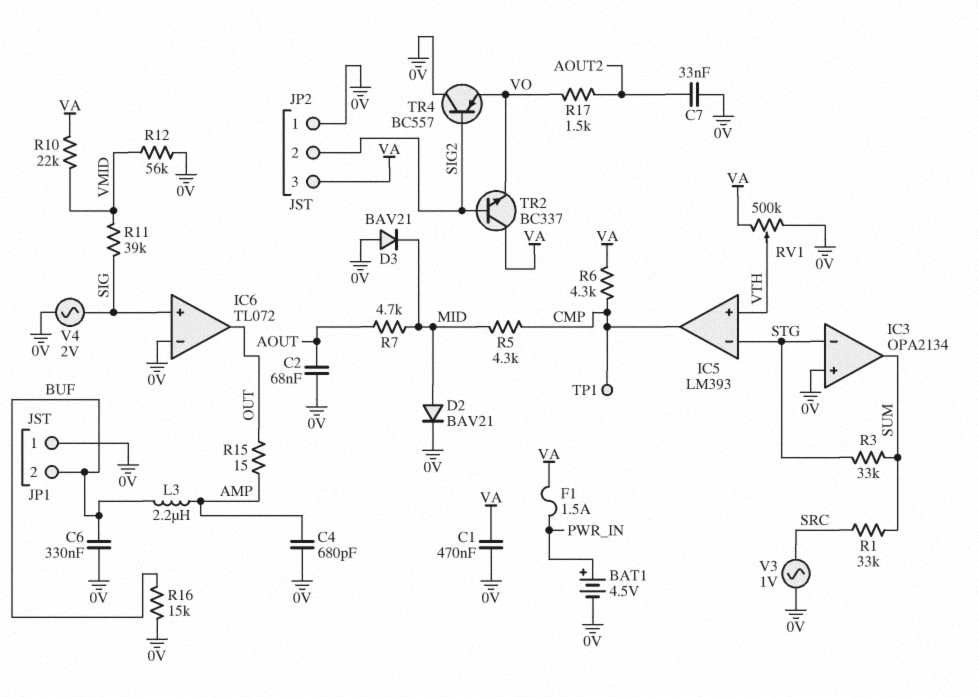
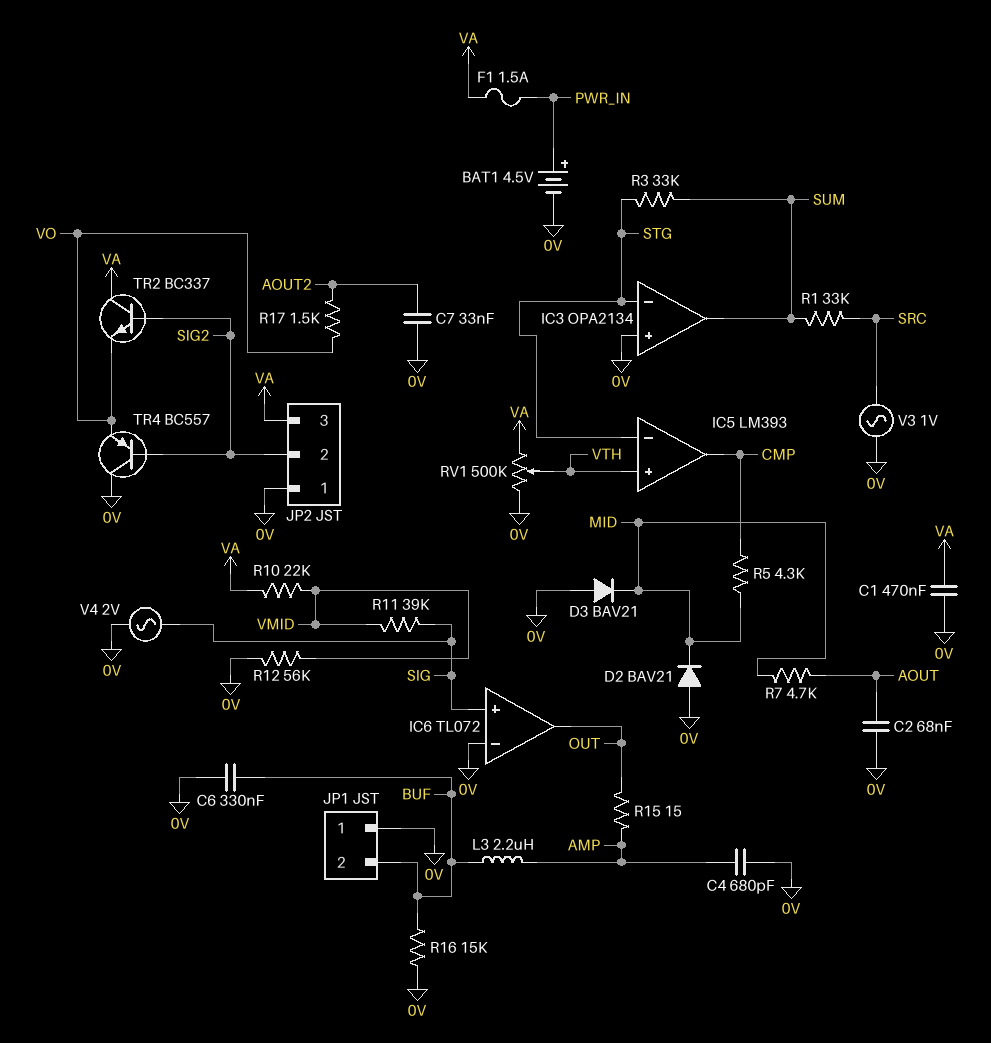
D2: diode BAV21 (A MID, K 0V) -> diode BAV21 (A 0V, K MID)
R6: 4.3k (CMP, VA) -> none
TP1: test point (CMP) -> none

